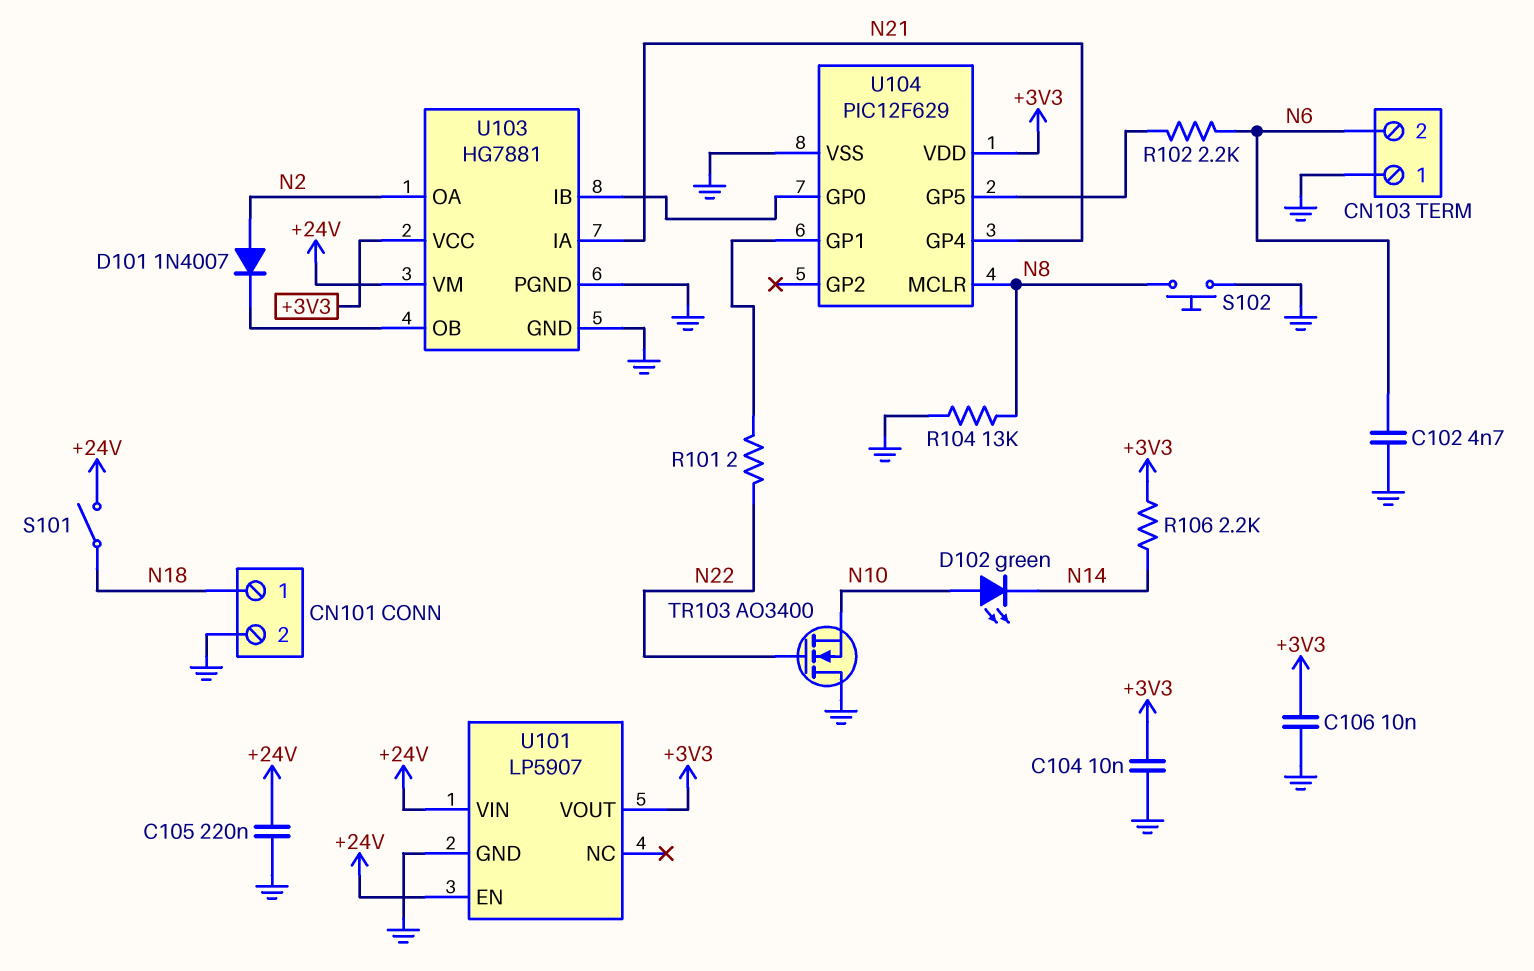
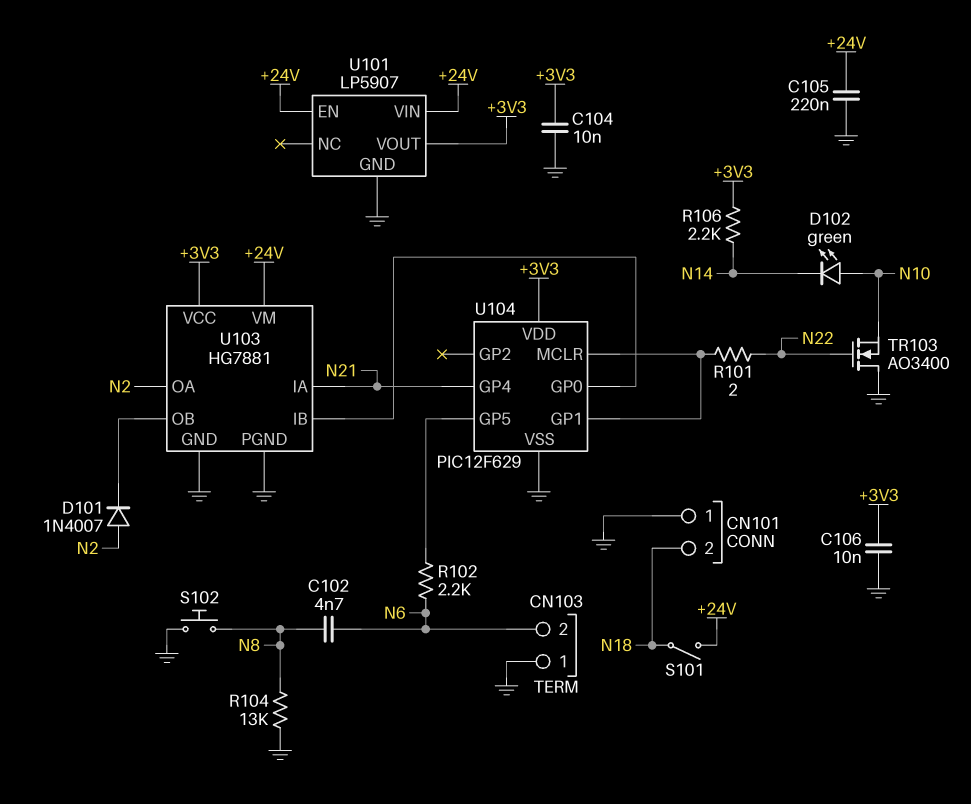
C102: 4.7nF (GND, N6) -> 4.7nF (N6, N8)
CN101 pin 1: N18 -> GND
CN101 pin 2: GND -> N18
U104 pin MCLR: N8 -> U104/GP1

